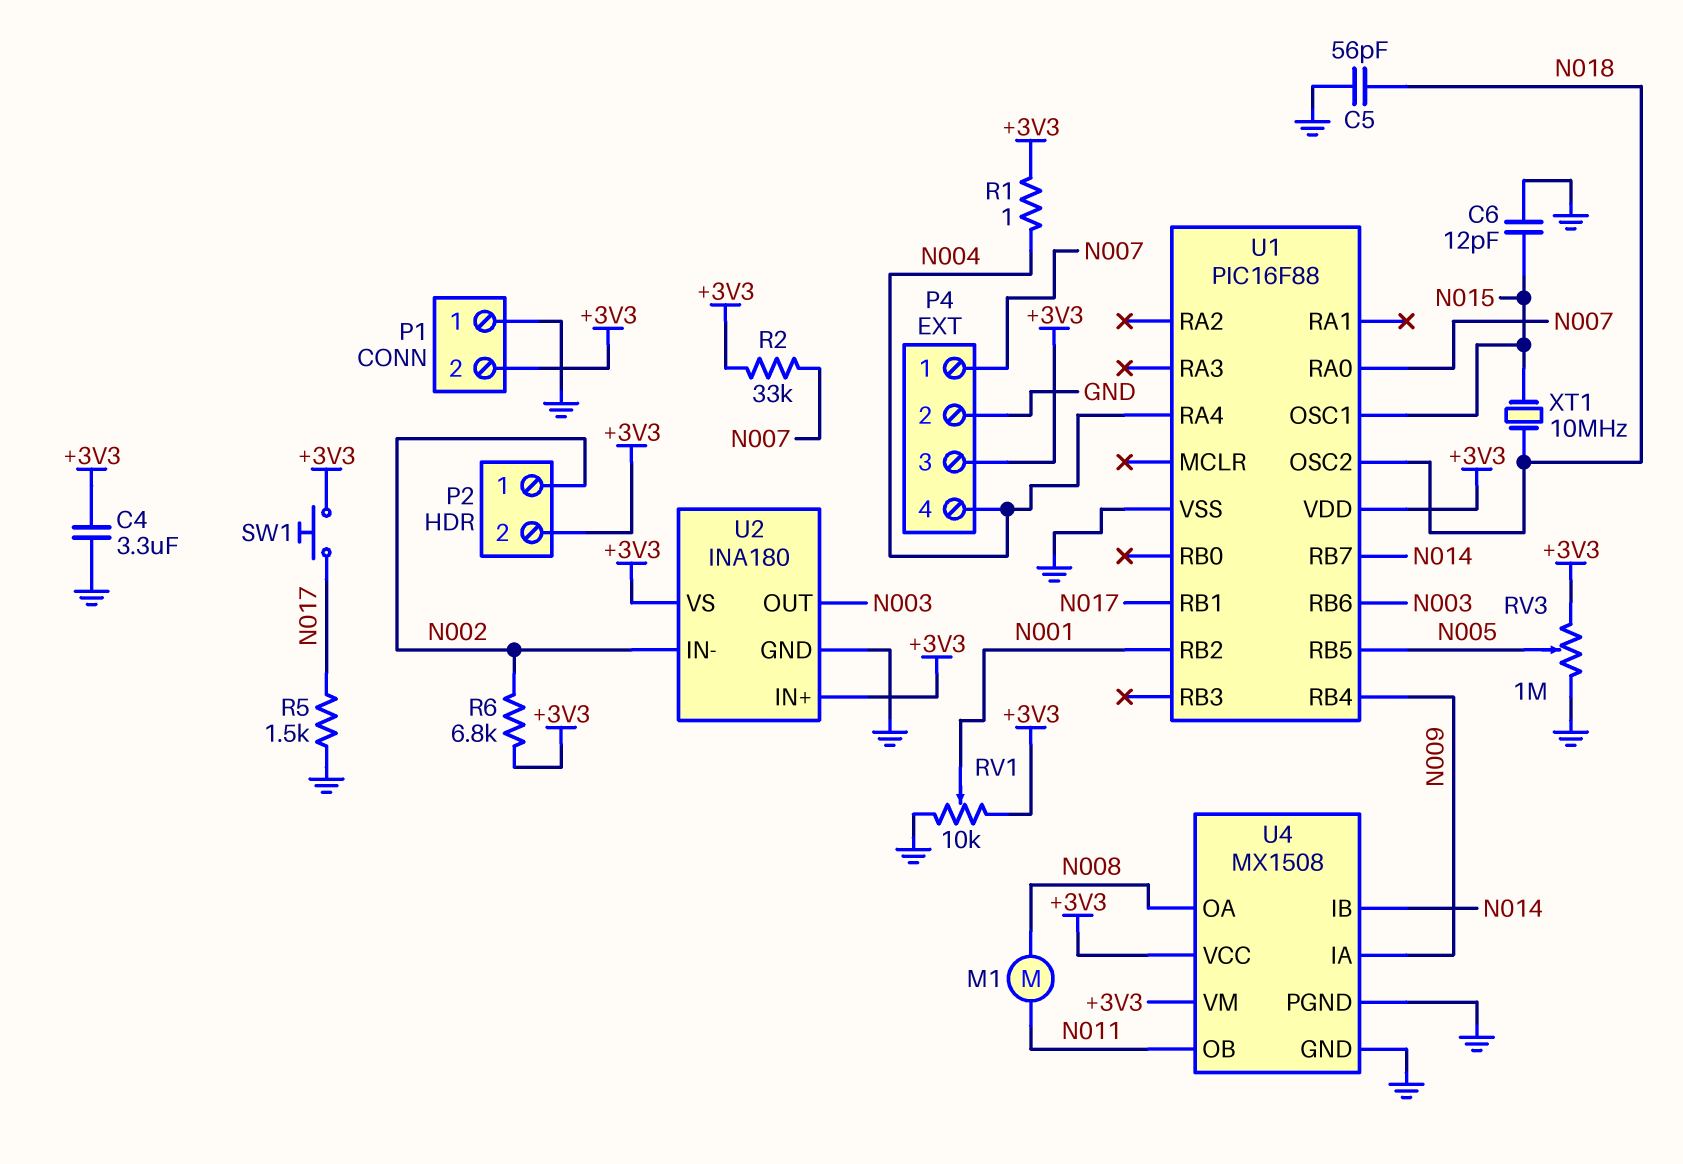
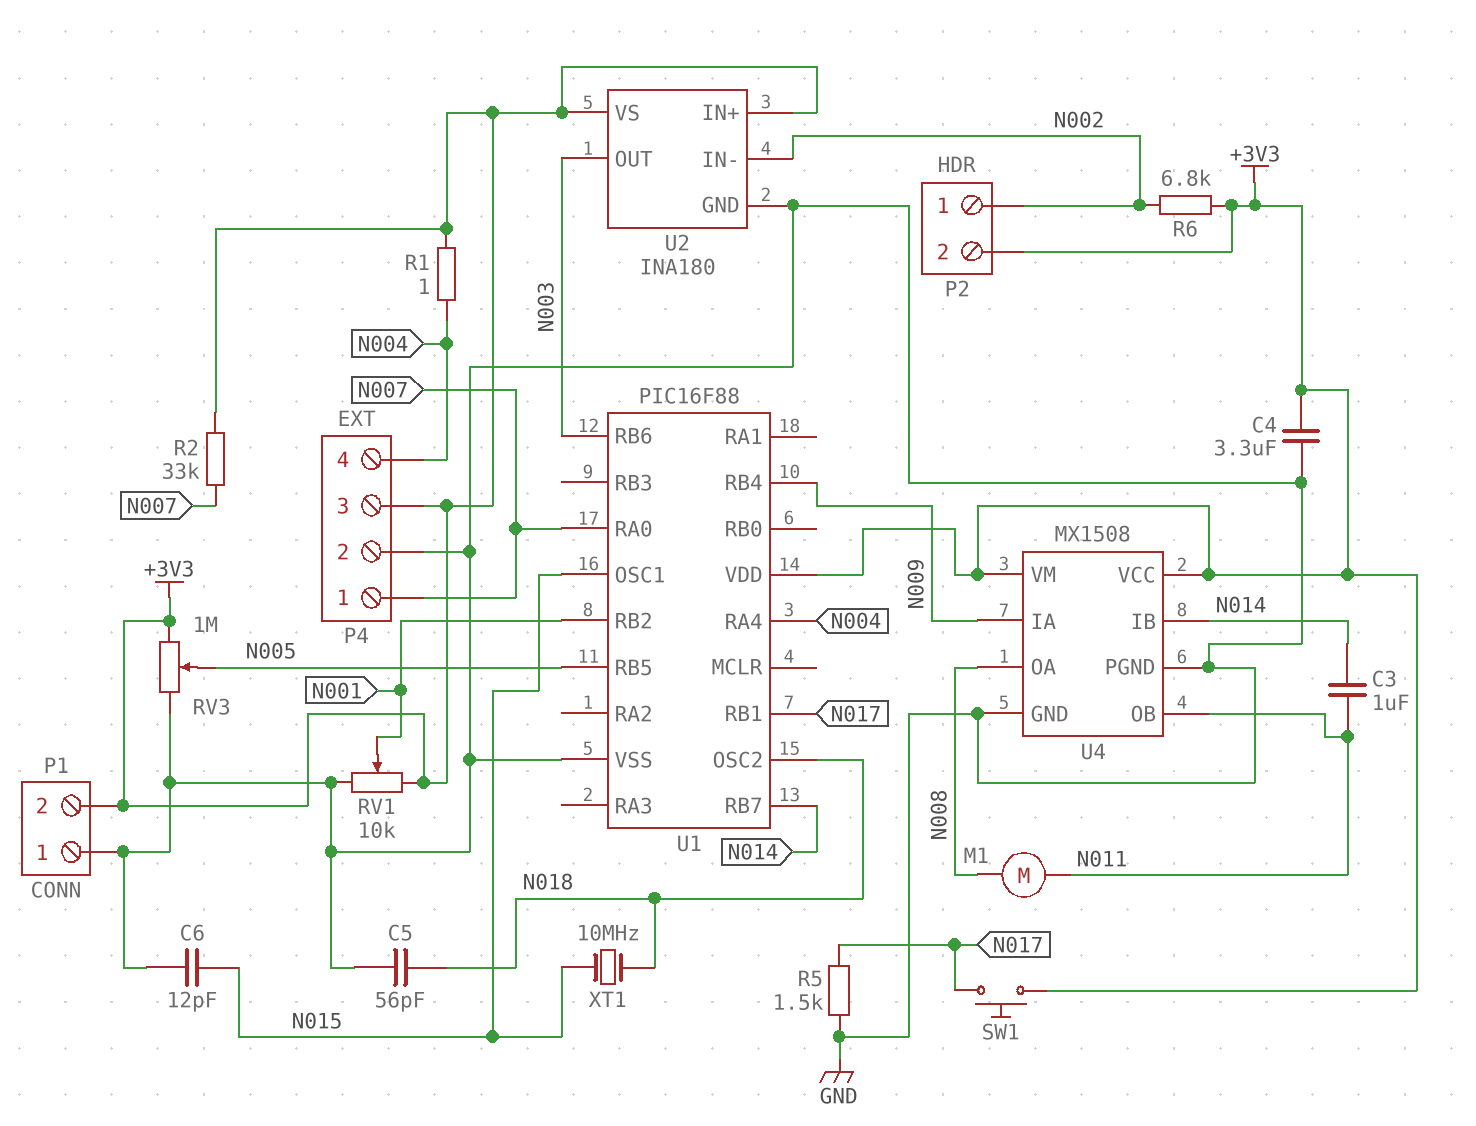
C3: none -> 1uF (N011, N014)

